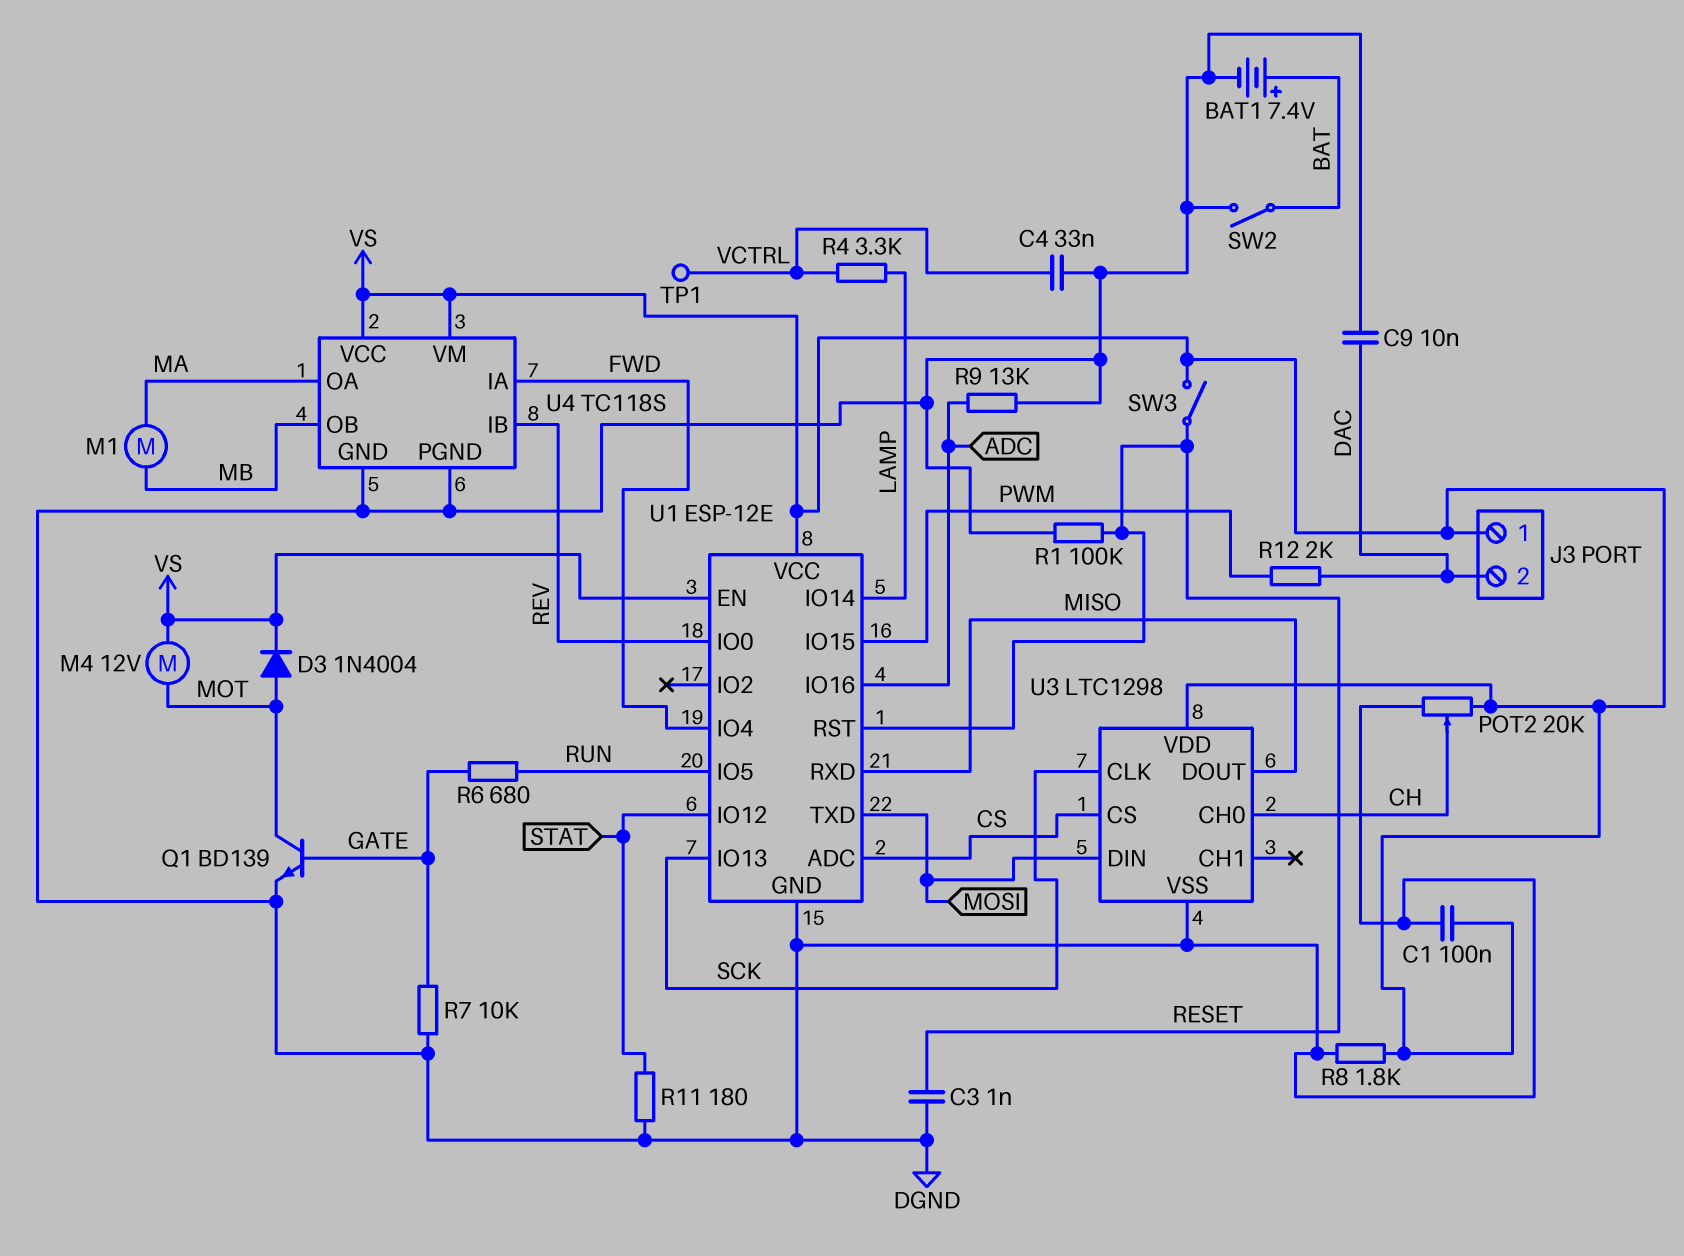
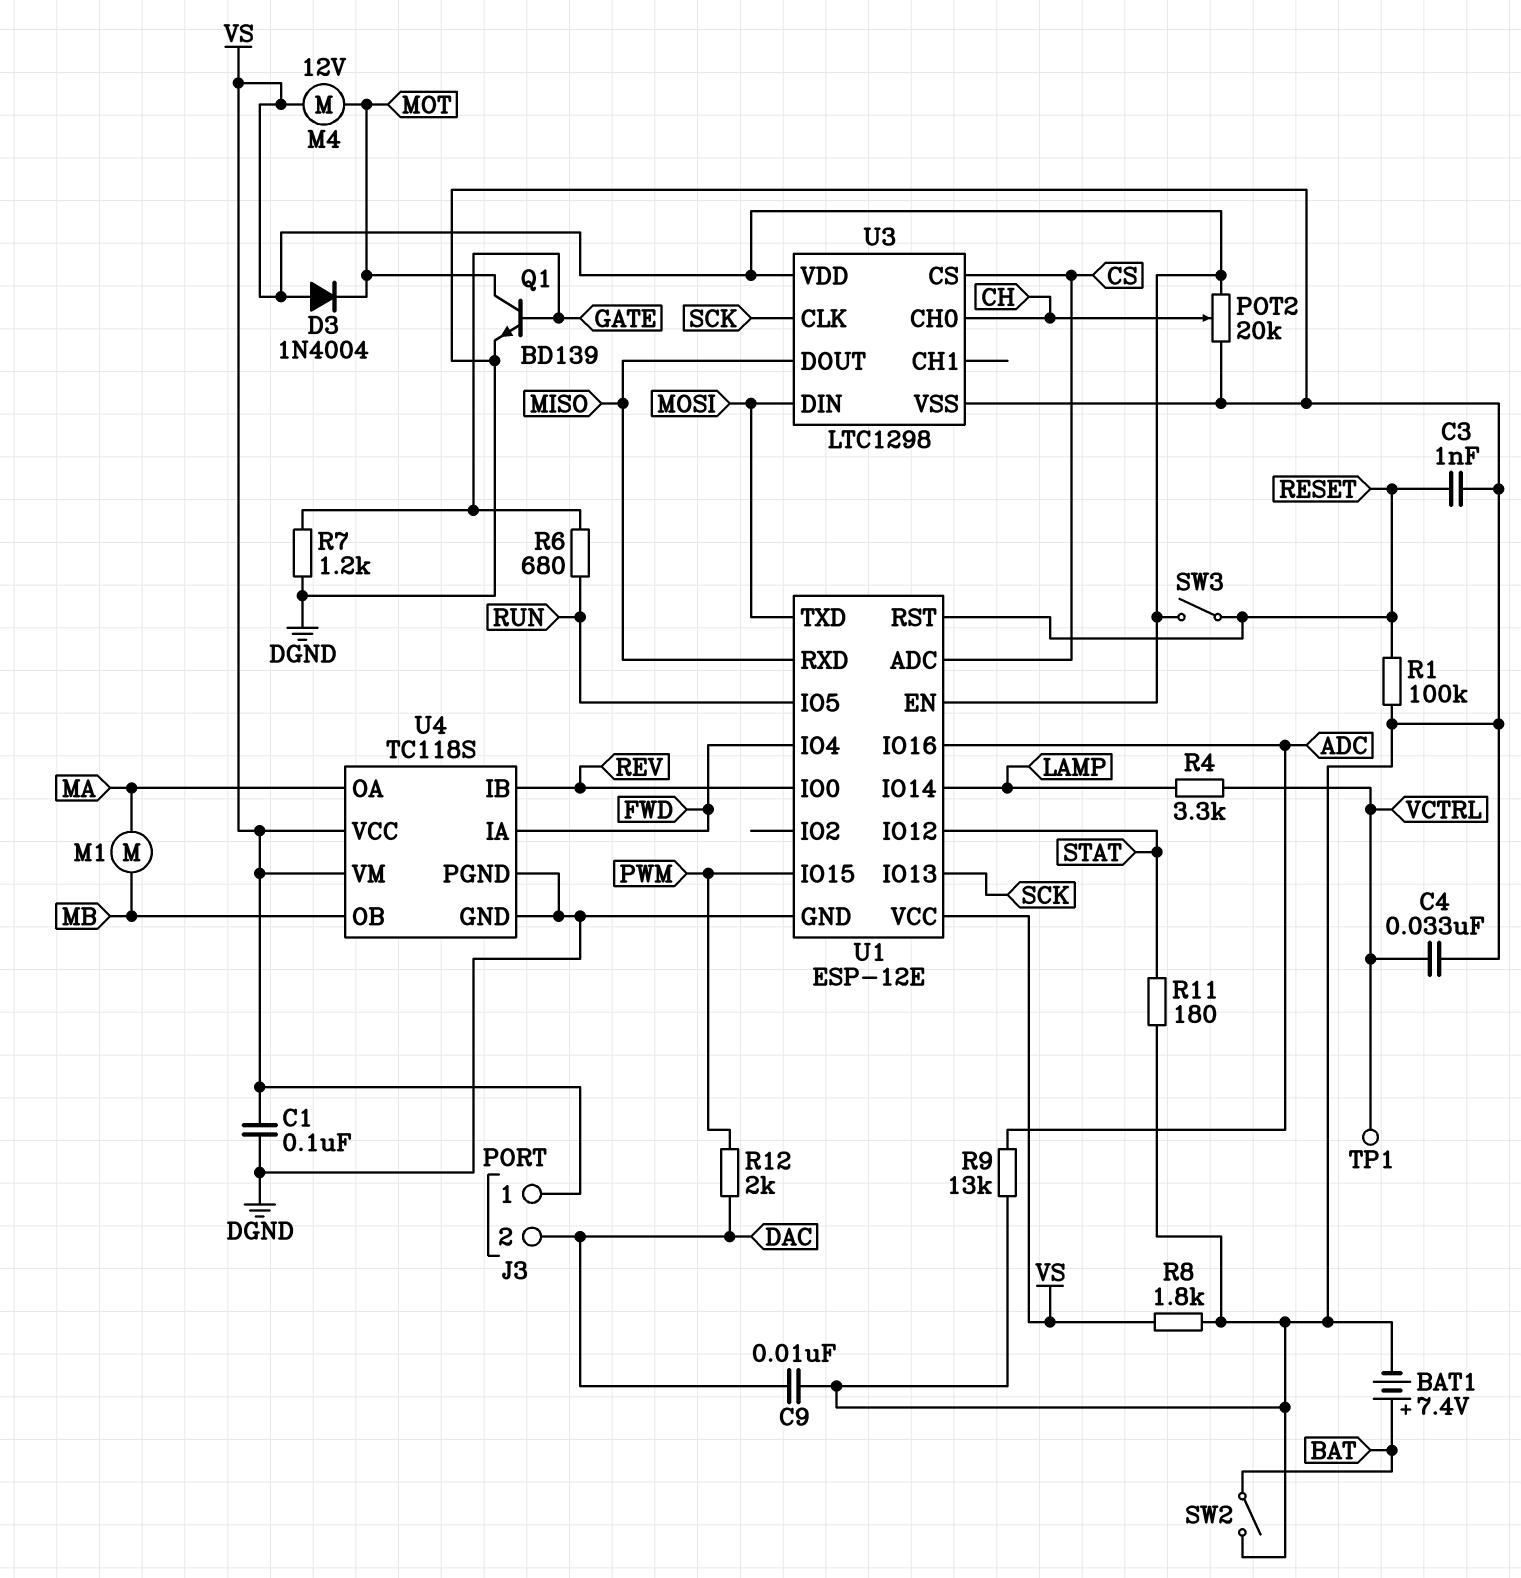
D3: diode 1N4004 (A MOT, K VS) -> diode 1N4004 (A VS, K MOT)
R7: 10k (DGND, GATE) -> 1.2k (DGND, GATE)

